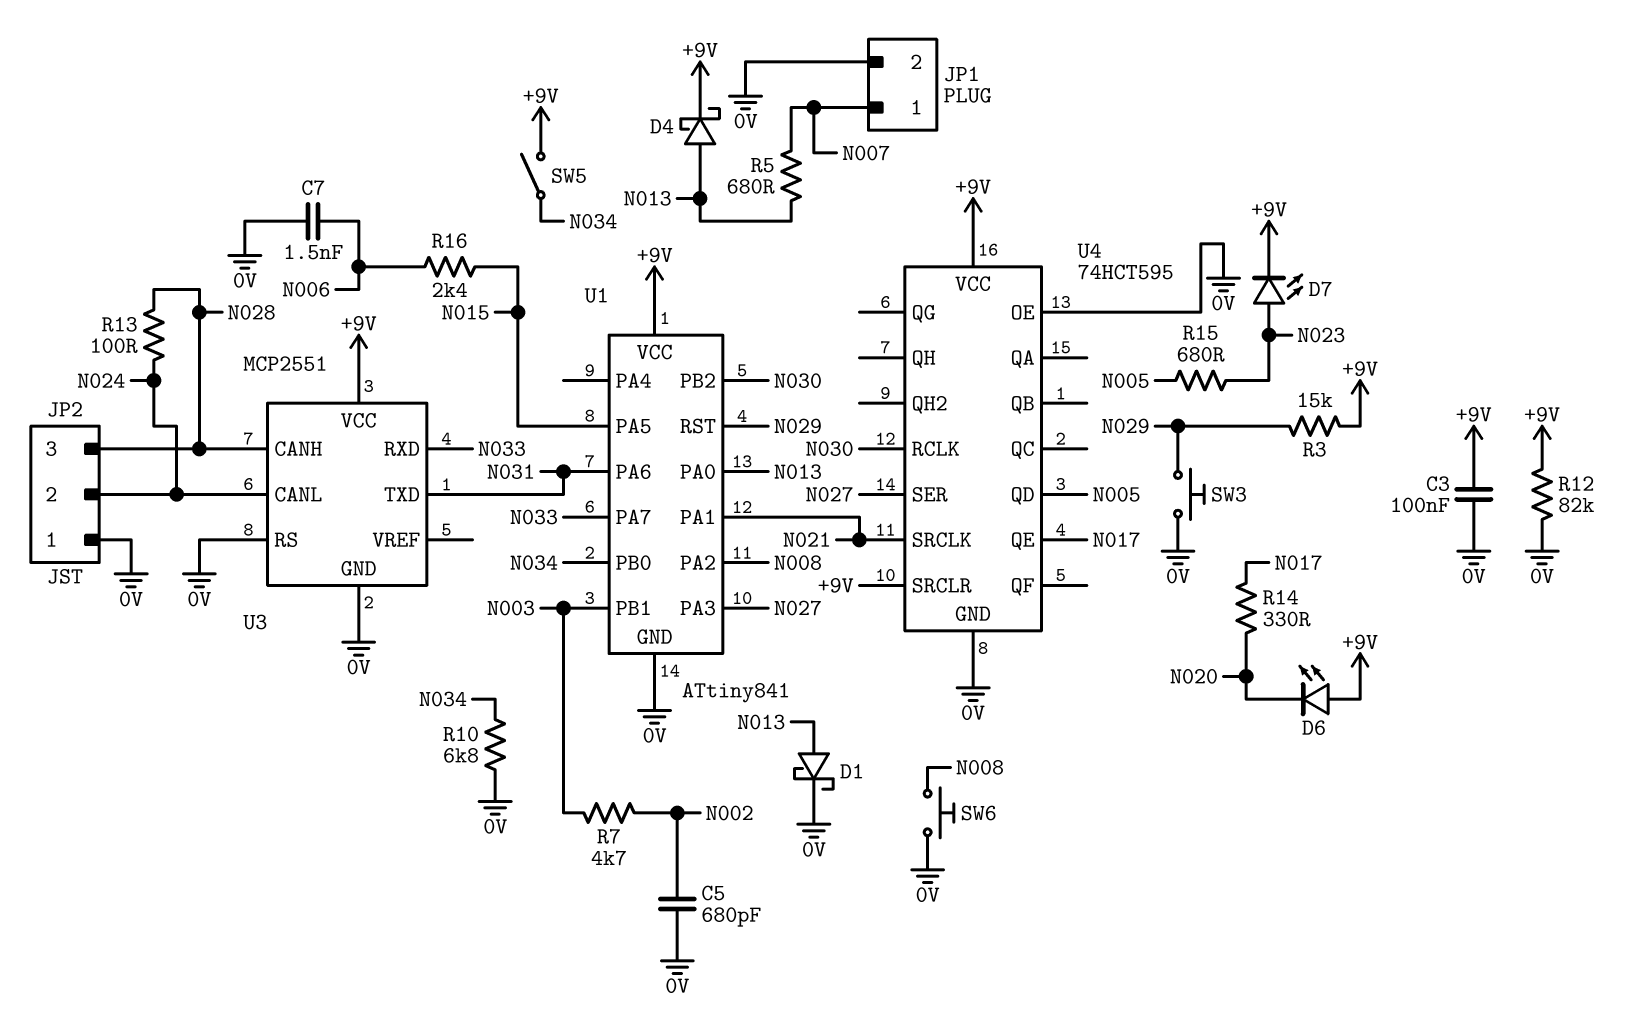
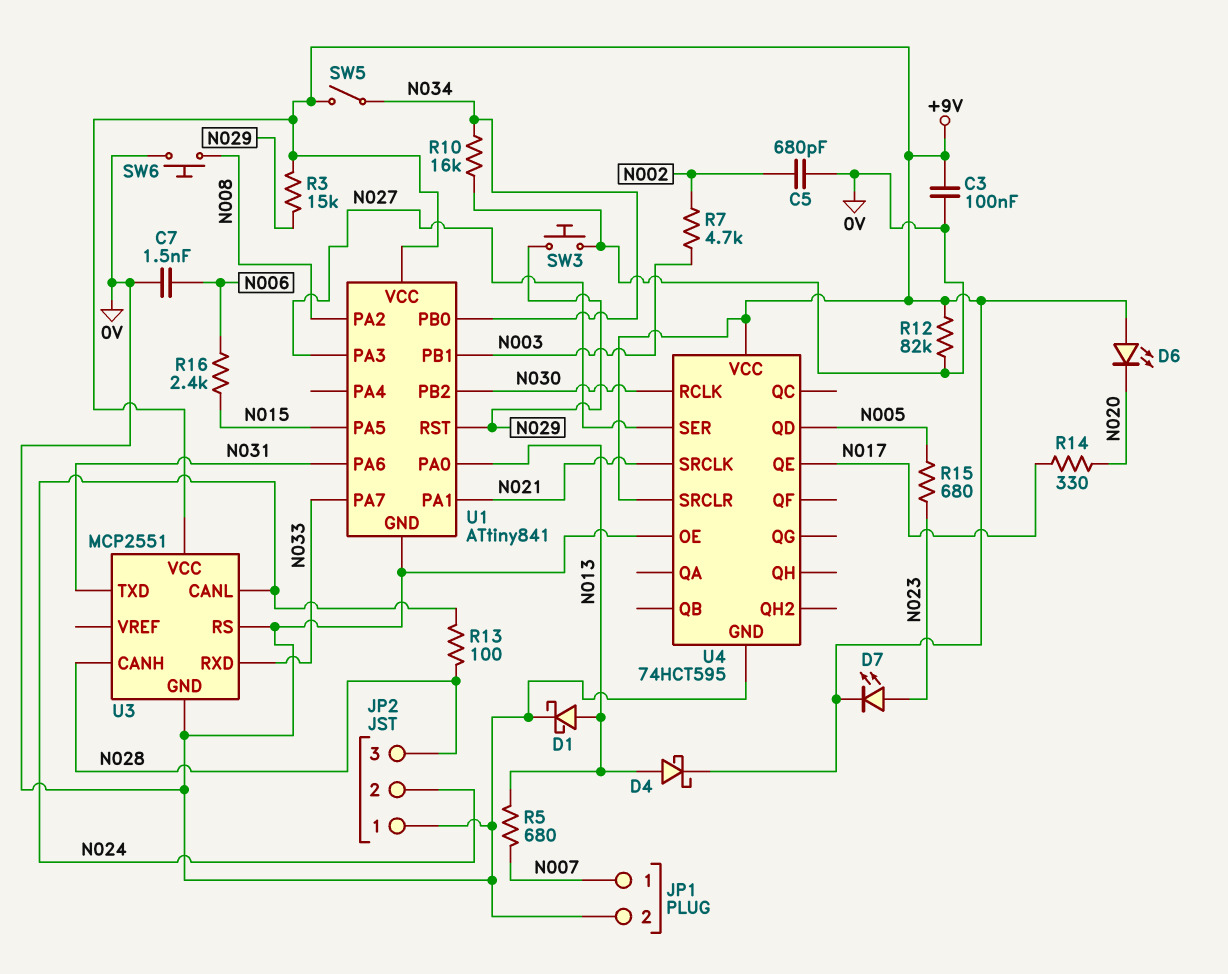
R10: 6.8k (0V, N034) -> 16k (0V, N034)

